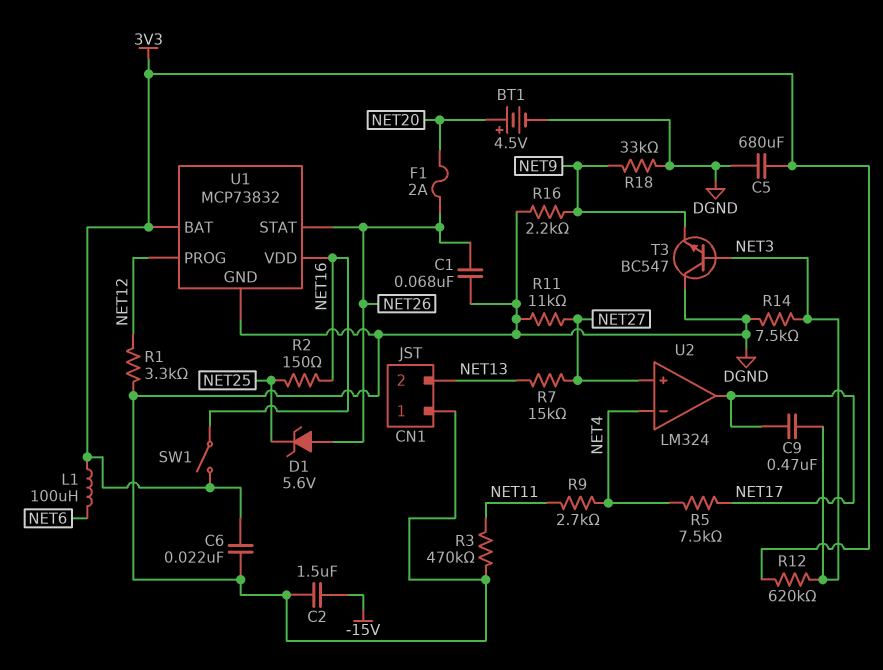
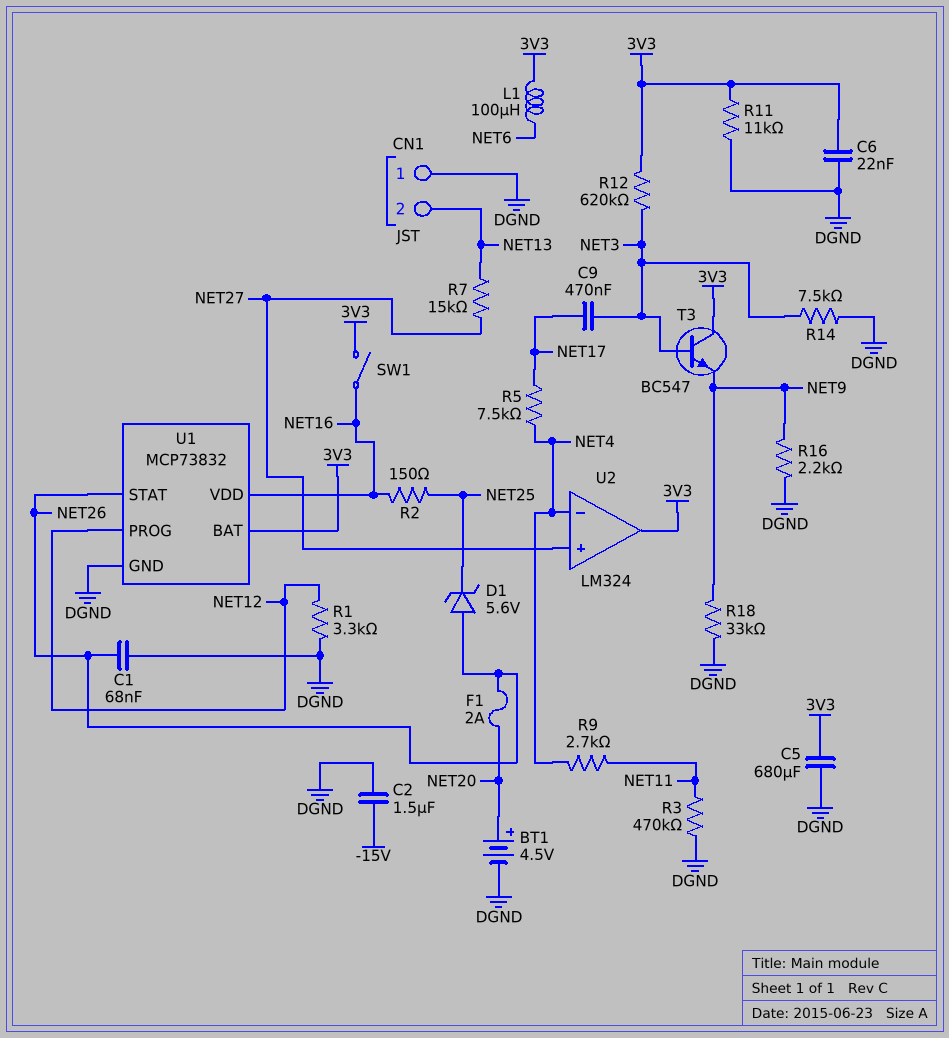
R11: 11k (DGND, NET27) -> 11k (3V3, DGND)
T3: NPN BC547 (B NET3, C DGND, E NET9) -> NPN BC547 (B NET3, C 3V3, E NET9)
U2 pin out: NET17 -> 3V3

